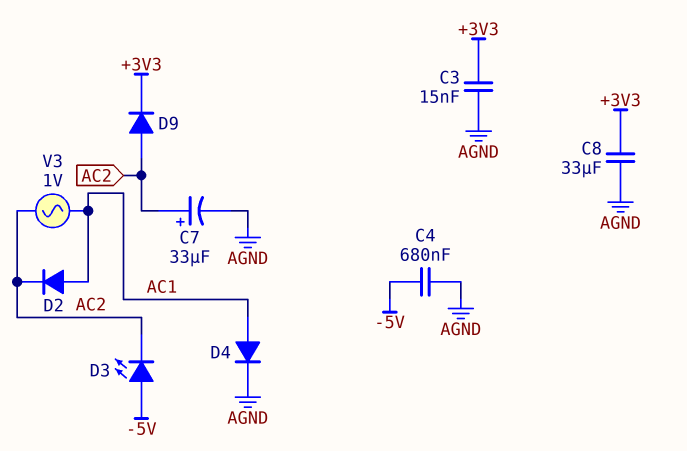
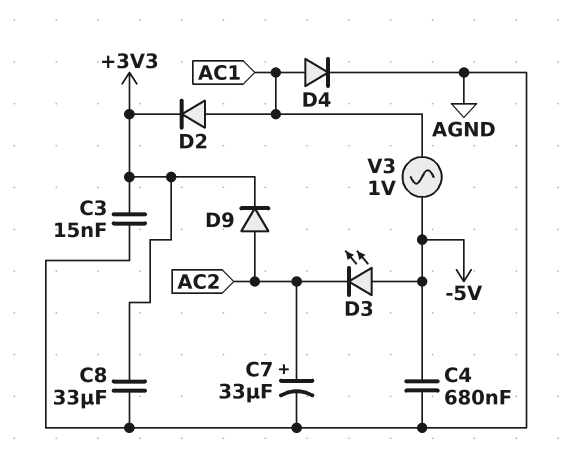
D2: diode (A AC1, K AC2) -> diode (A AC1, K +3V3)
V3: AC 1V (AC1, AC2) -> AC 1V (-5V, AC1)

